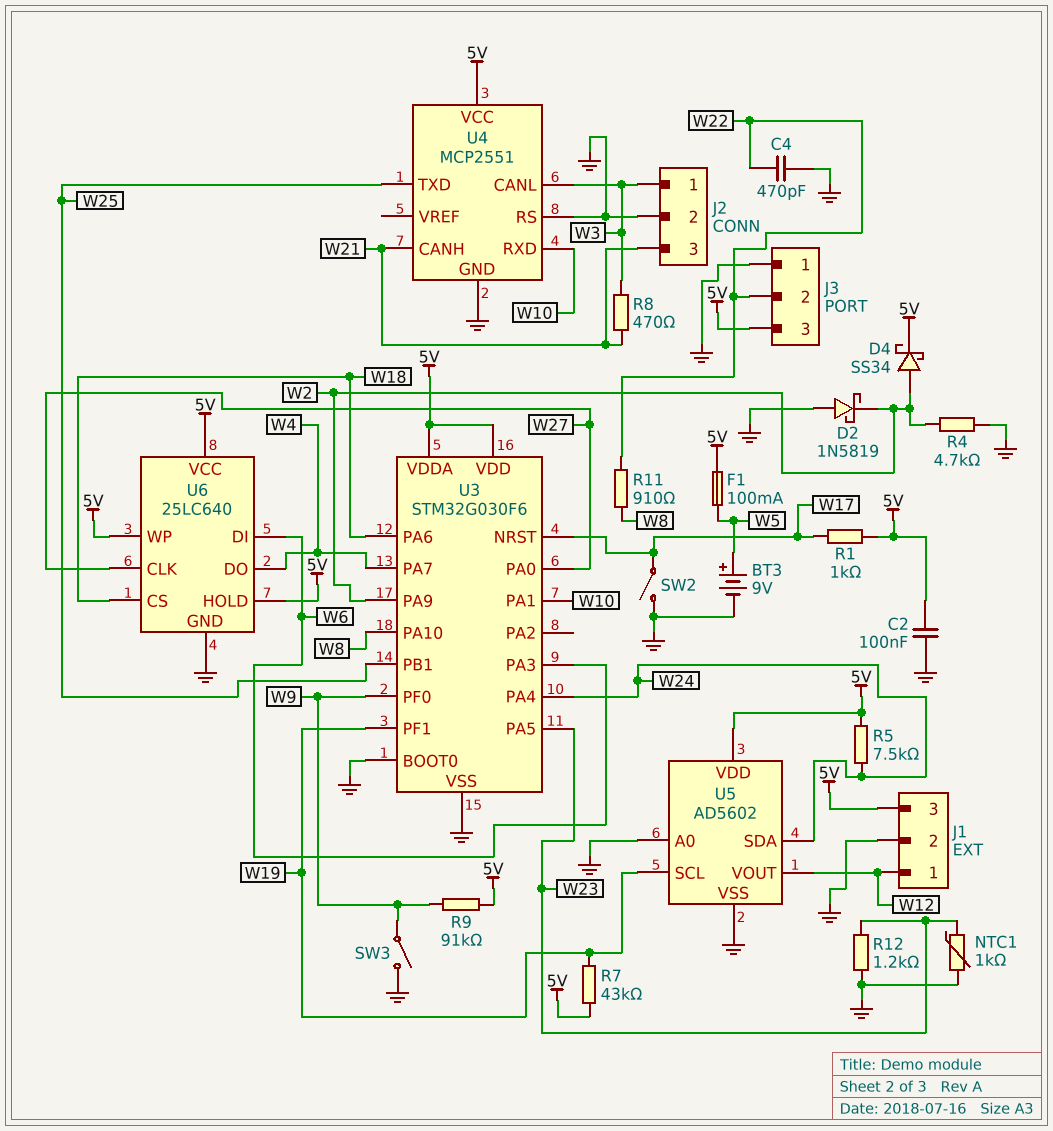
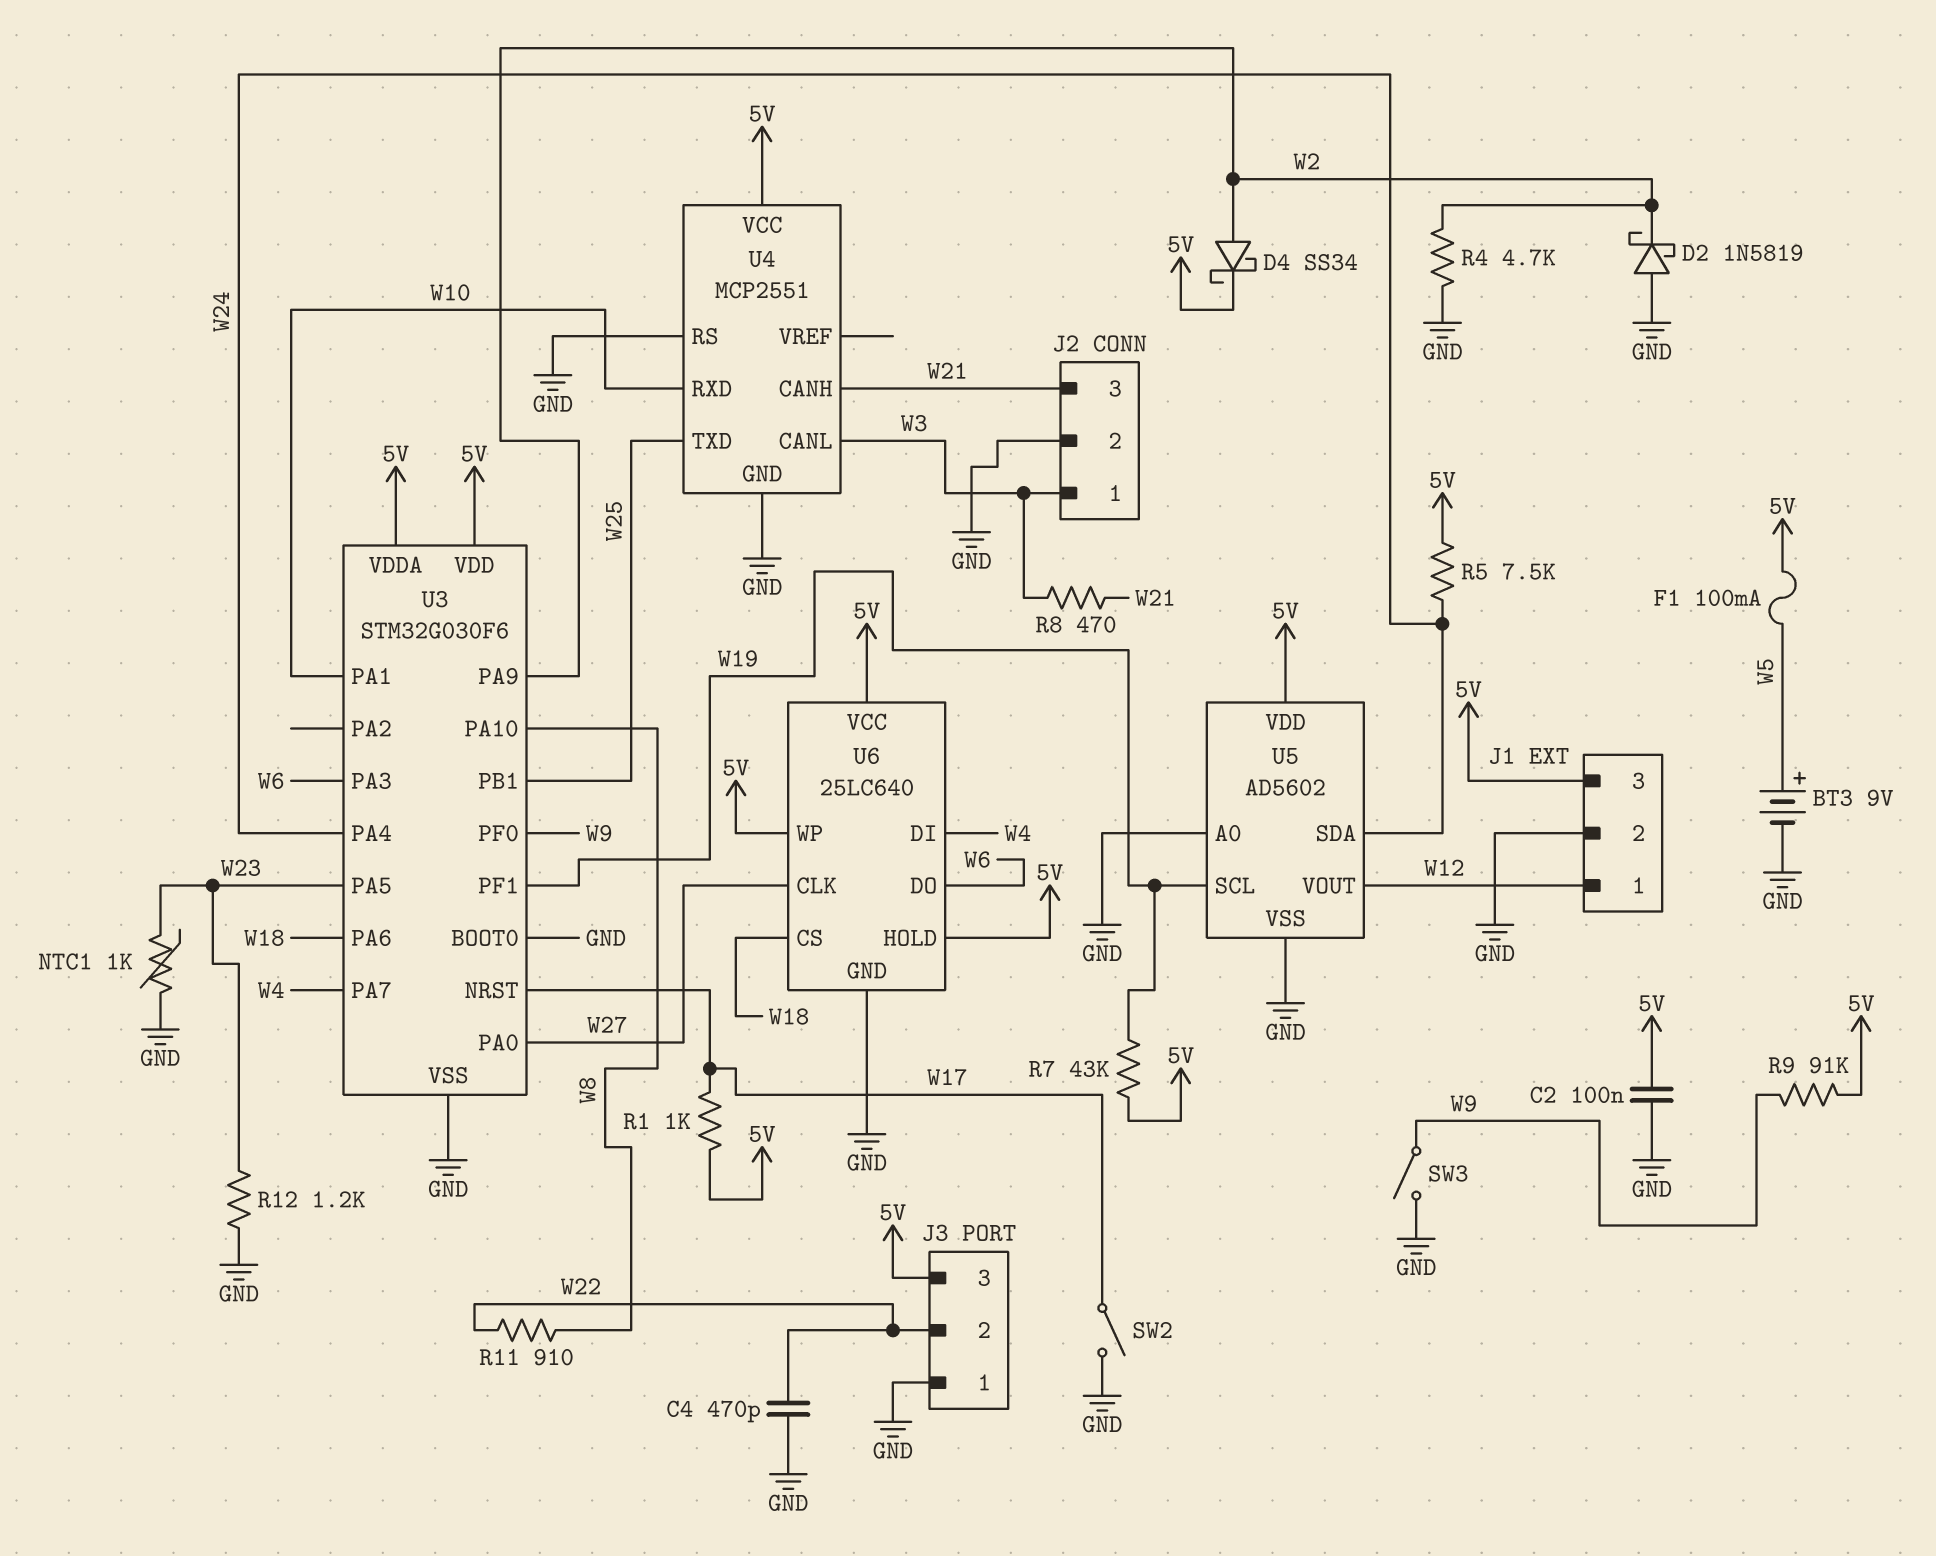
U6 pin DI: W6 -> W4
U6 pin DO: W4 -> W6

